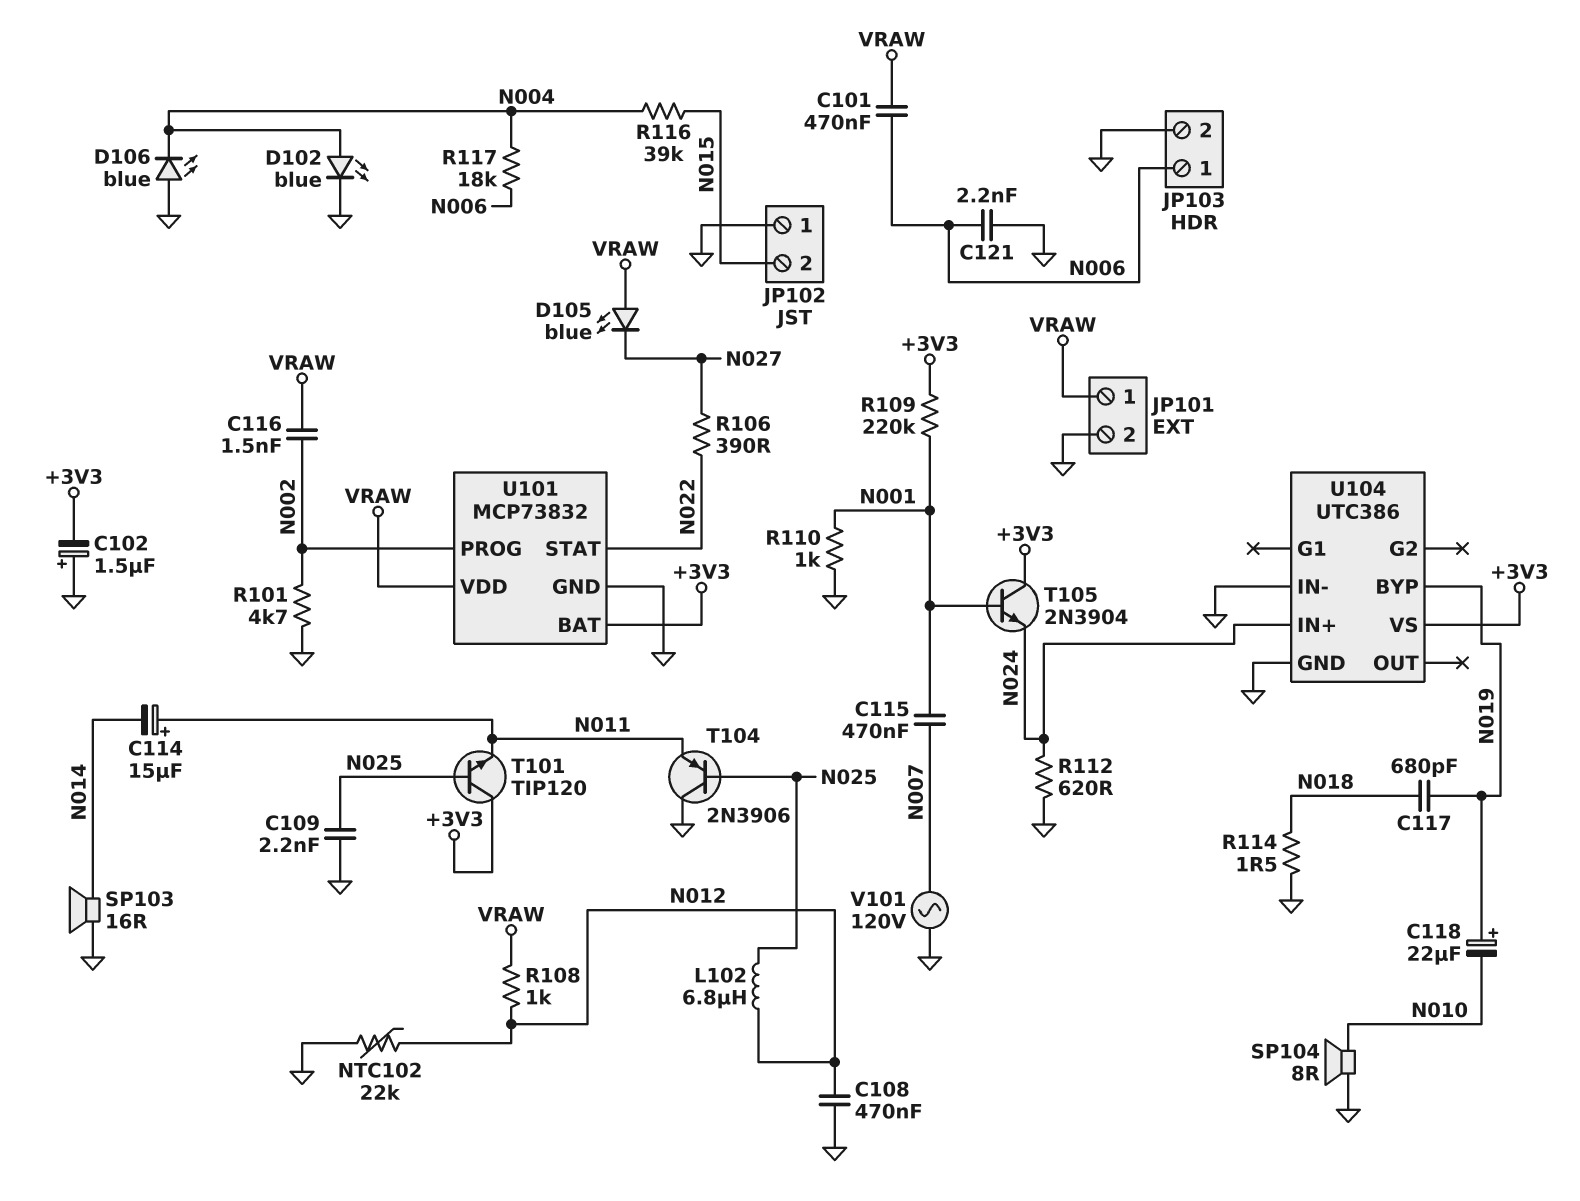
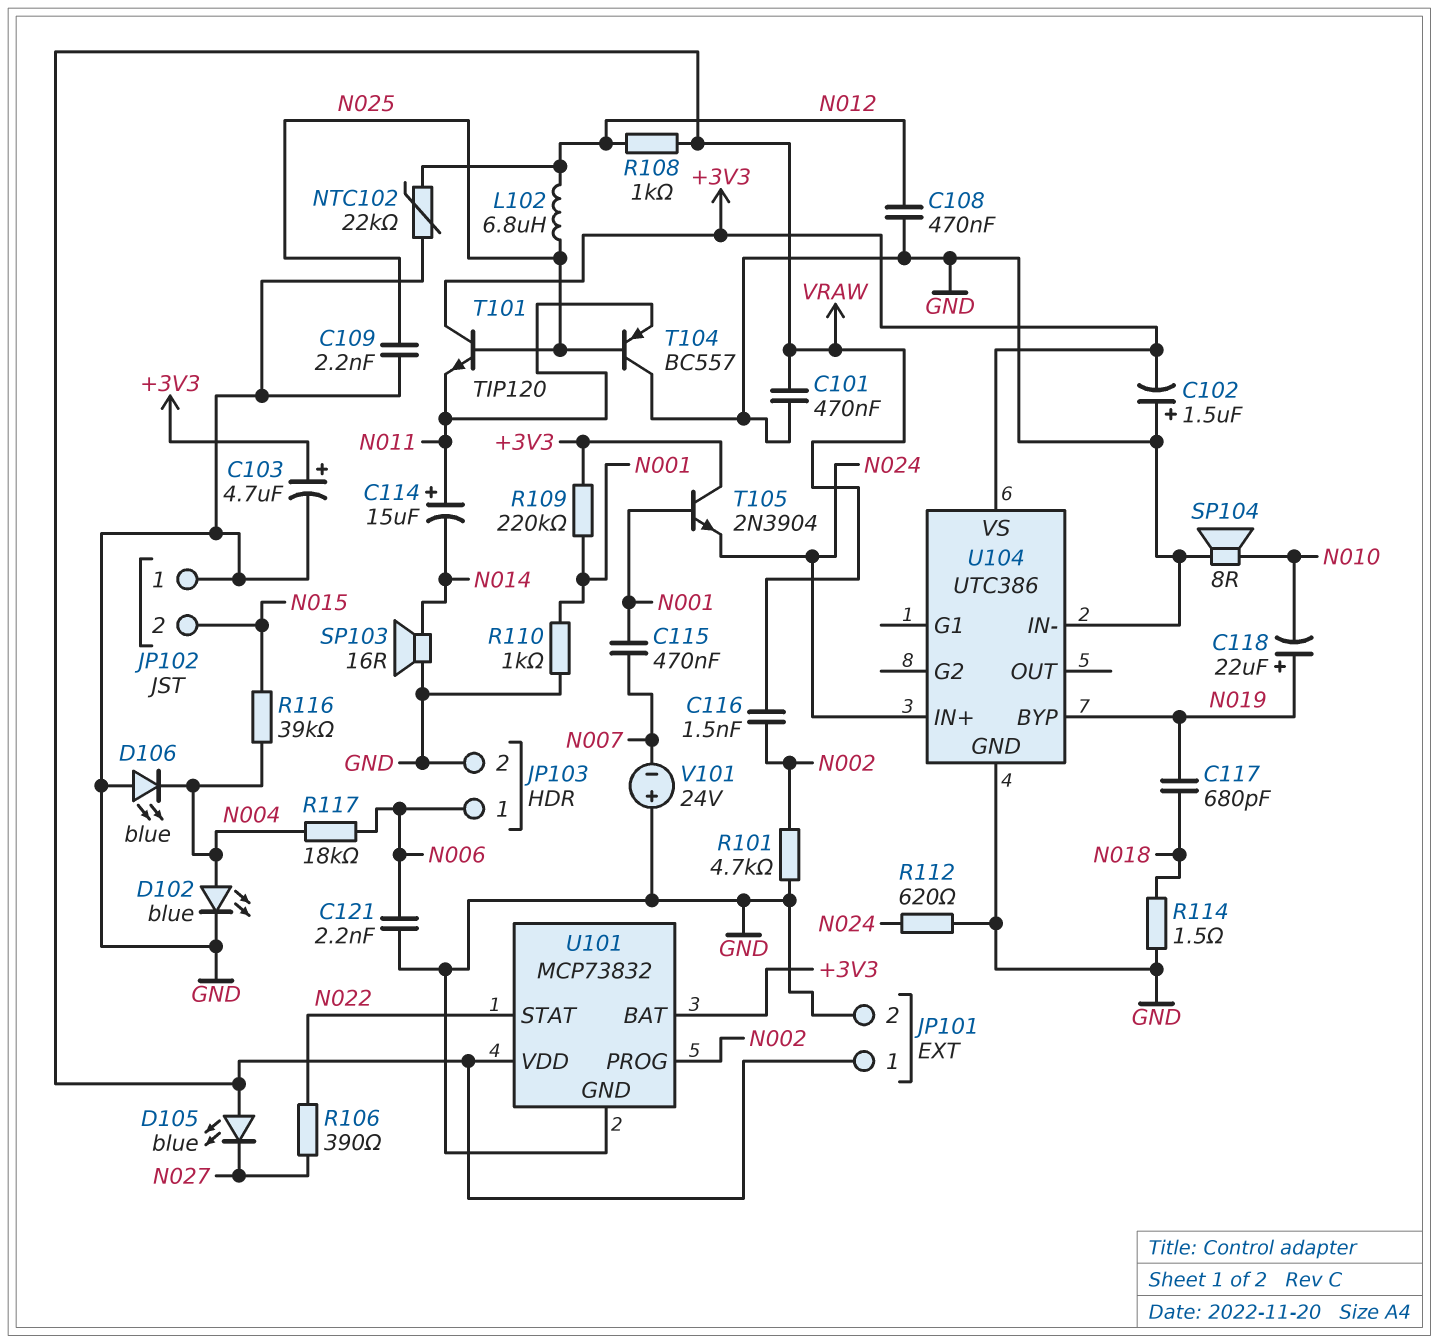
C101: 470nF (N006, VRAW) -> 470nF (GND, VRAW)
C103: none -> 4.7uF (plus +3V3, minus GND)
T104: PNP 2N3906 (B N025, C GND, E N011) -> PNP BC557 (B N025, C GND, E N011)
V101: AC 120V (GND, N007) -> 24V (plus GND, minus N007)

